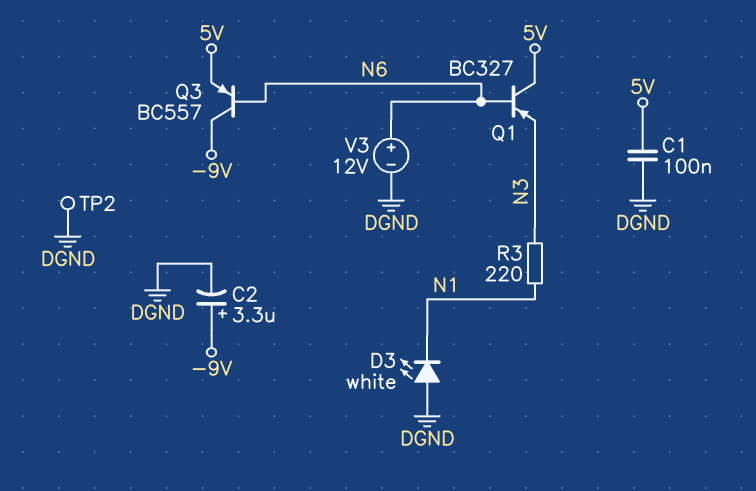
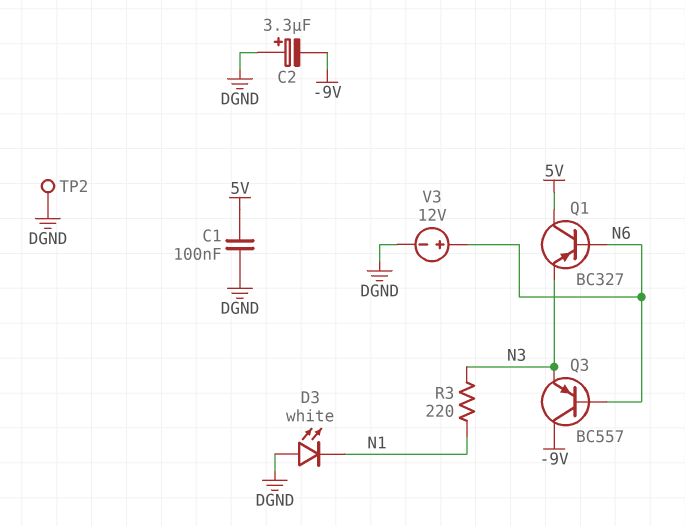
C2: 3.3uF (plus -9V, minus DGND) -> 3.3uF (plus DGND, minus -9V)
Q3: PNP BC557 (B N6, C -9V, E 5V) -> PNP BC557 (B N6, C -9V, E N3)

